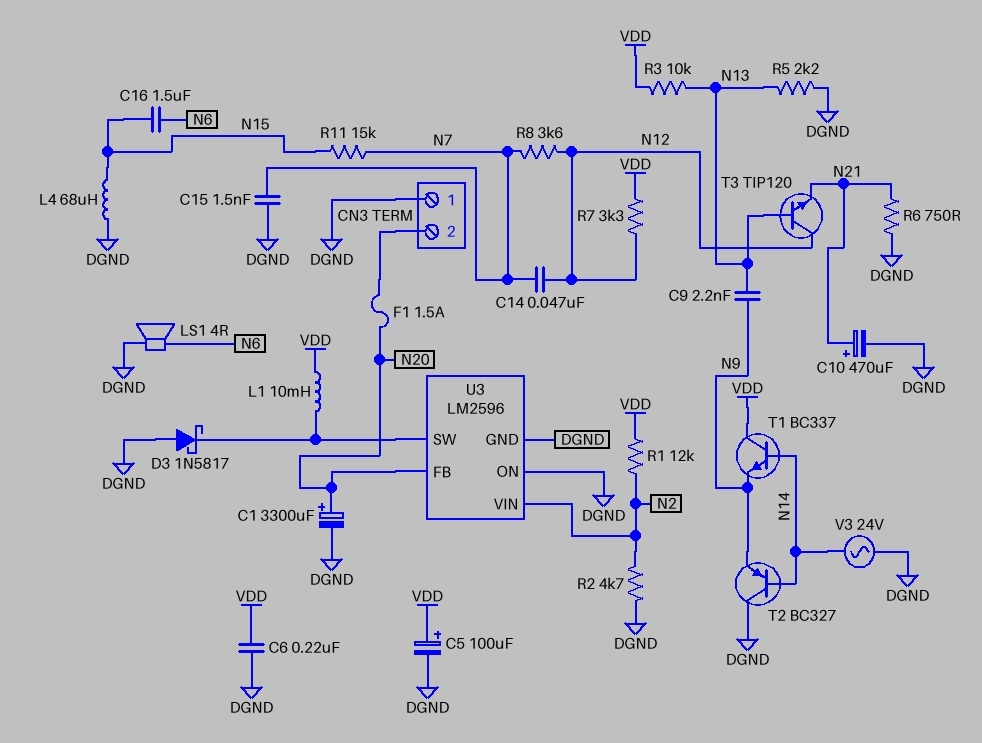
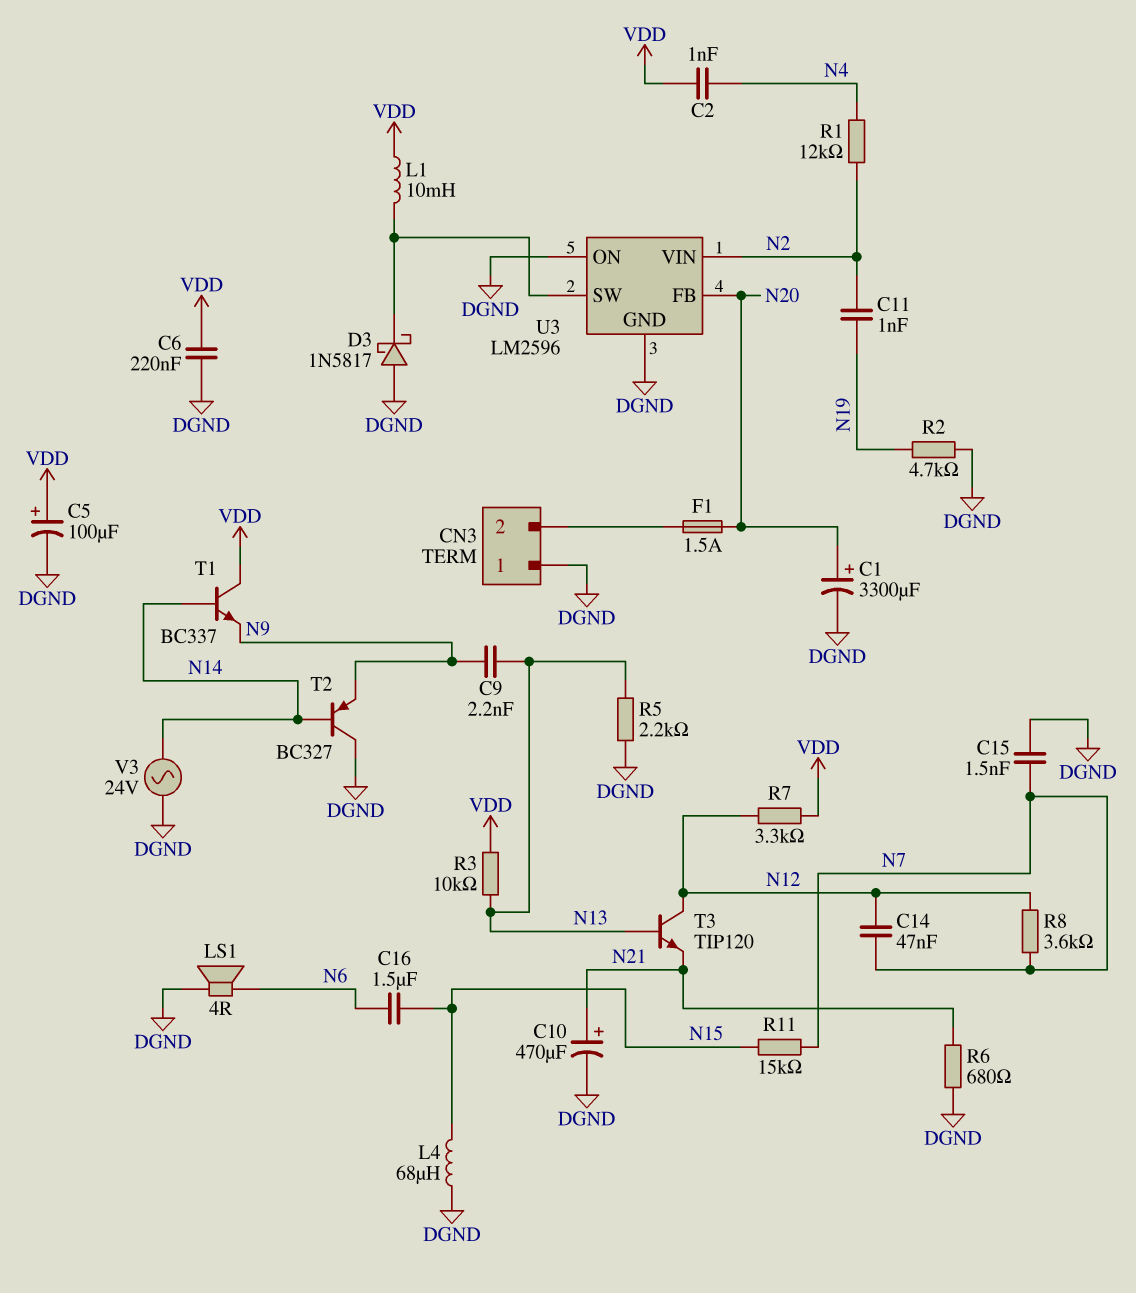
C2: none -> 1nF (N4, VDD)
C11: none -> 1nF (N2, N19)
R1: 12k (N2, VDD) -> 12k (N2, N4)
R2: 4.7k (DGND, N2) -> 4.7k (DGND, N19)
R6: 750 (DGND, N21) -> 680 (DGND, N21)

